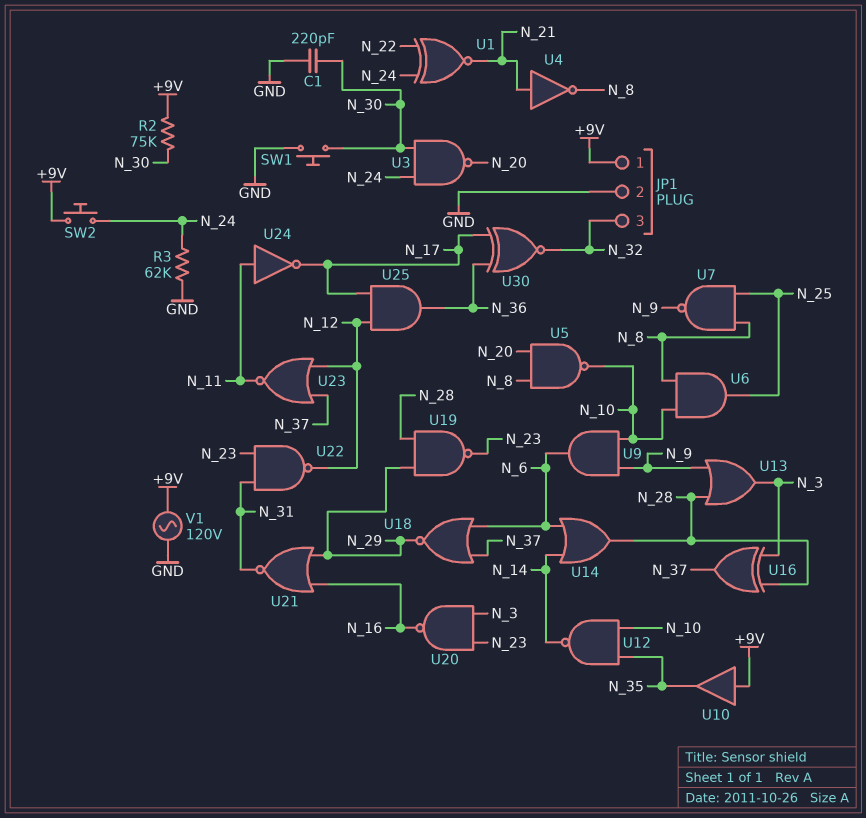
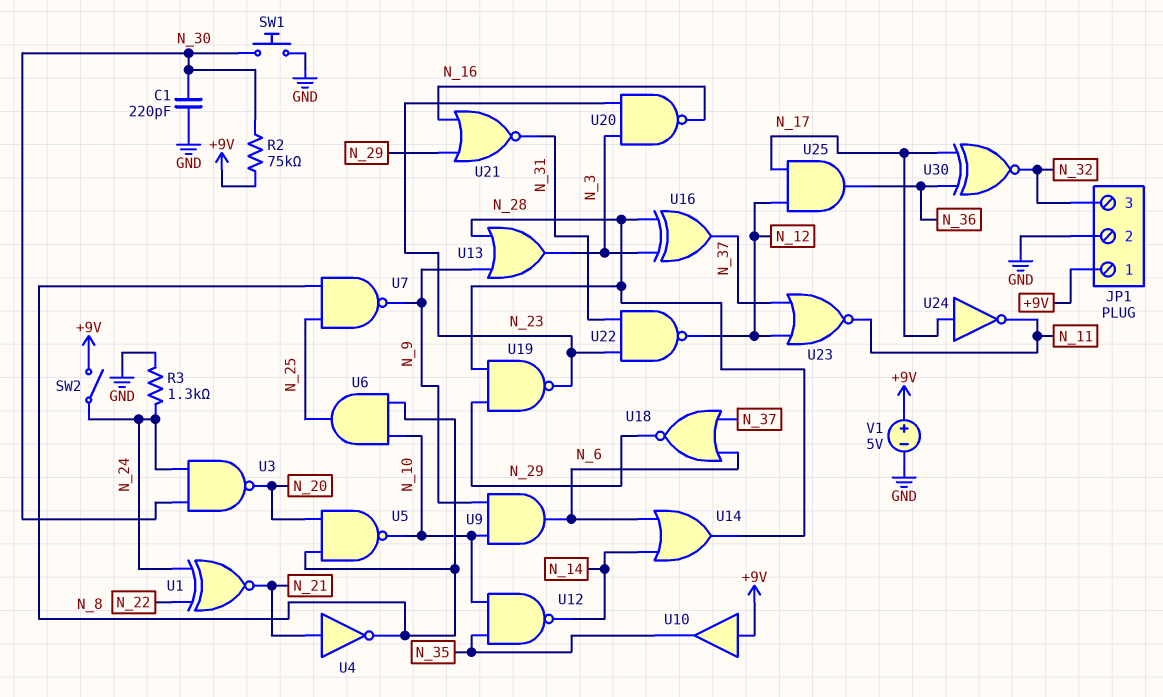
R3: 62k (GND, N_24) -> 1.3k (GND, N_24)
SW2: button (+9V, N_24) -> switch (+9V, N_24)
U24: NOT (in N_11, out N_17) -> NOT (in N_17, out N_11)
V1: AC 120V (+9V, GND) -> 5V (plus +9V, minus GND)

